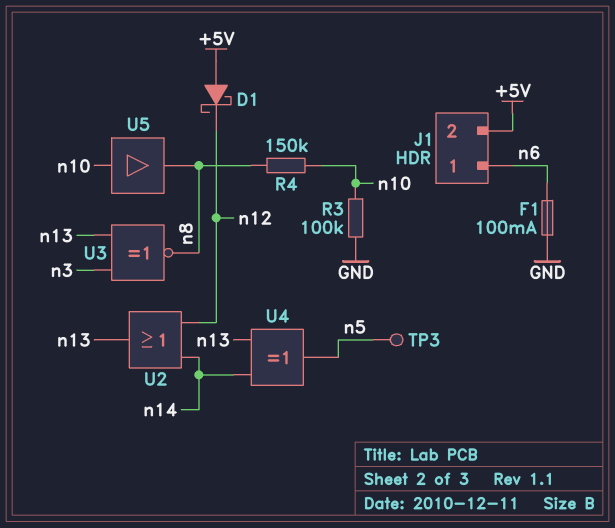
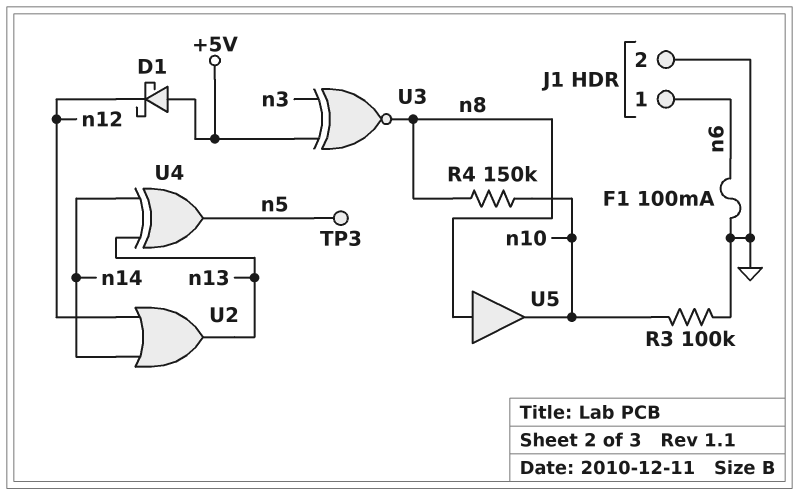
J1 pin 2: +5V -> GND
U3: XNOR (in n3, in n13, out n8) -> XNOR (in +5V, in n3, out n8)
U5: buffer (in n10, out n8) -> buffer (in n8, out n10)

